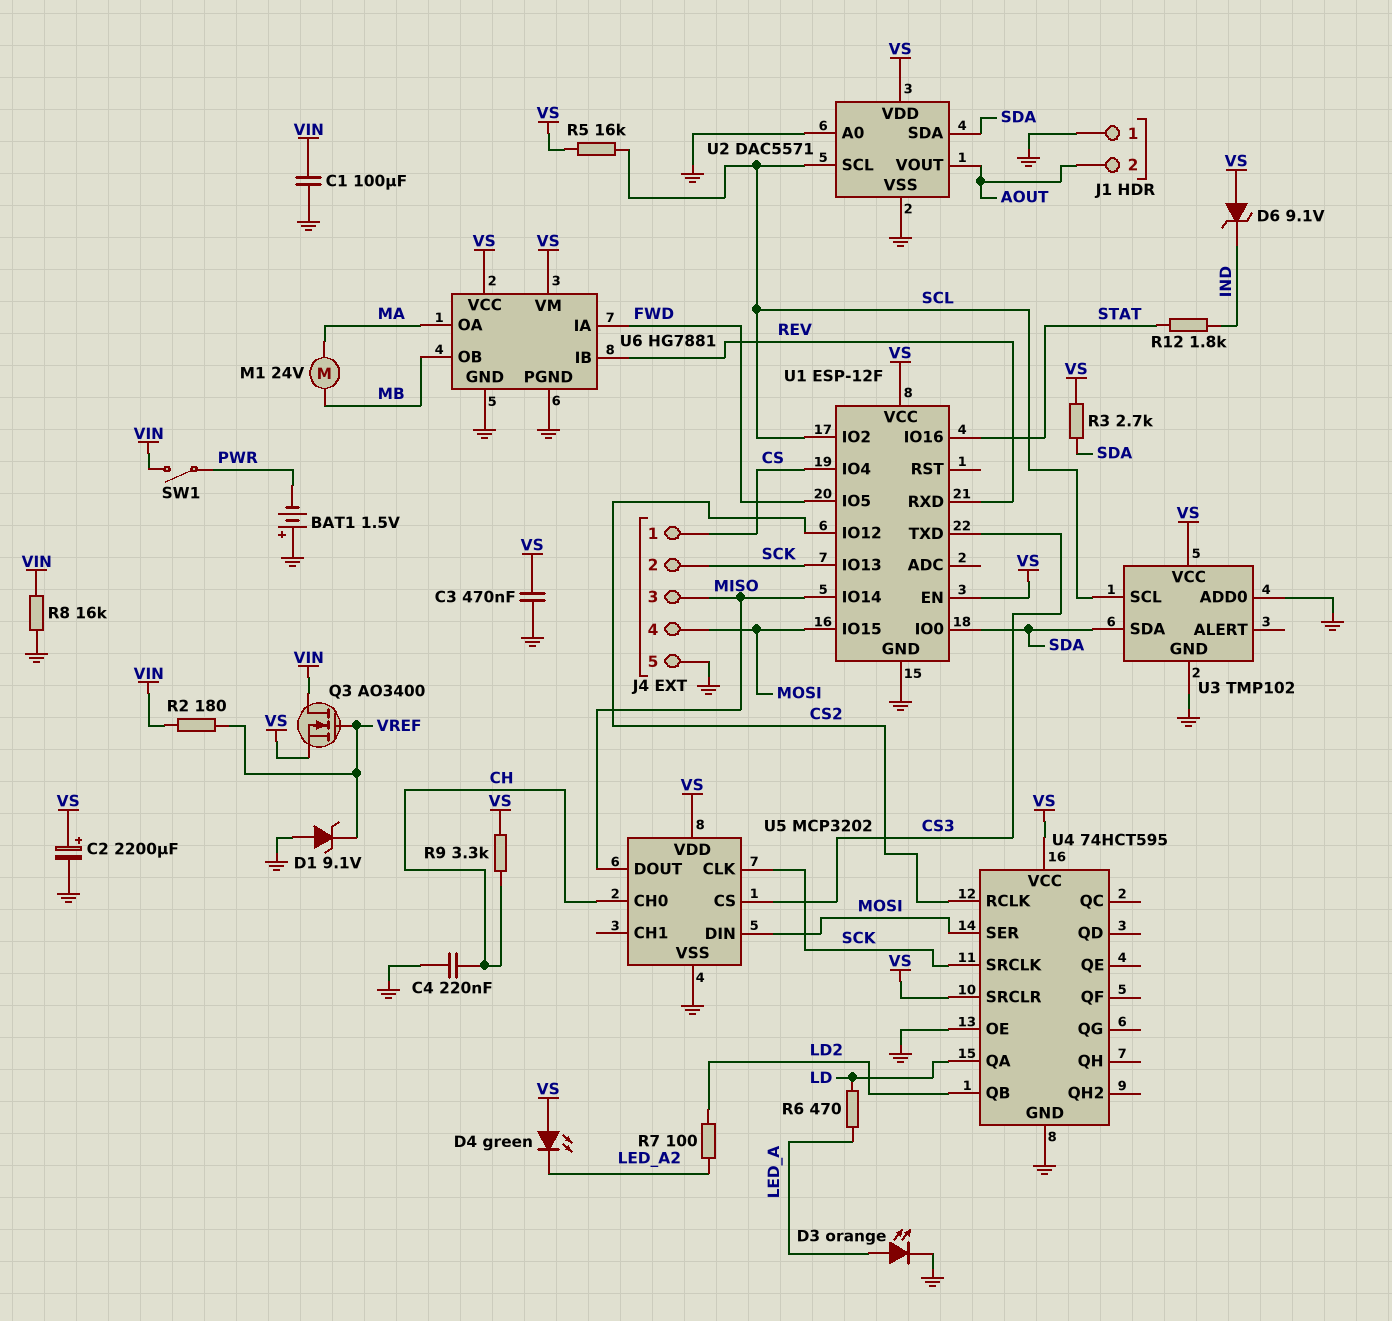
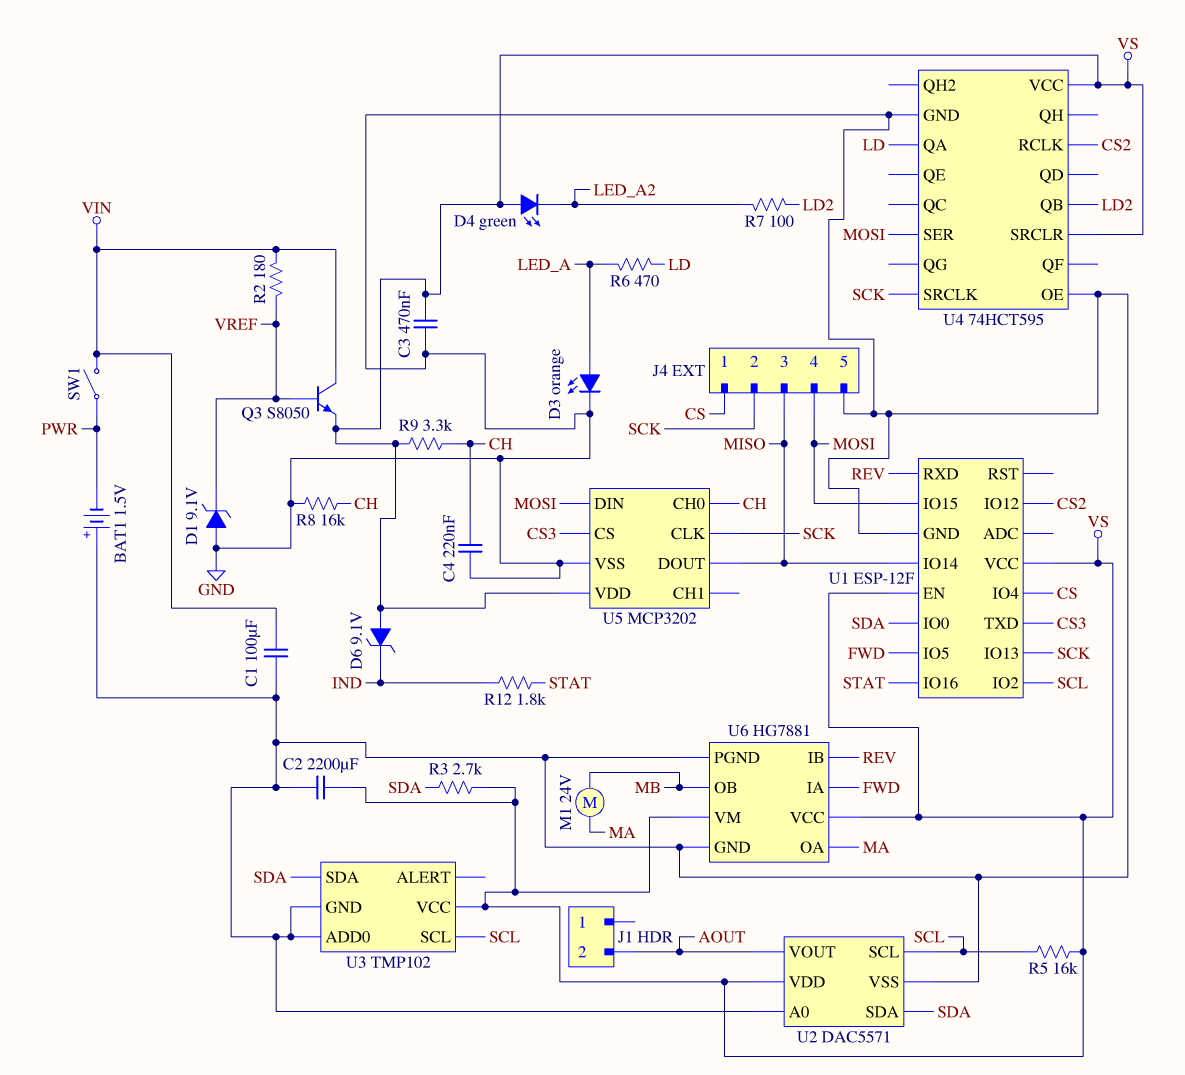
C2: 2200uF (plus VS, minus GND) -> 2200uF (GND, VS)
J1 pin 1: GND -> none
Q3: NMOS AO3400 (G VREF, D VIN, S VS) -> NPN S8050 (B VREF, C VIN, E VS)
R8: 16k (GND, VIN) -> 16k (CH, GND)

